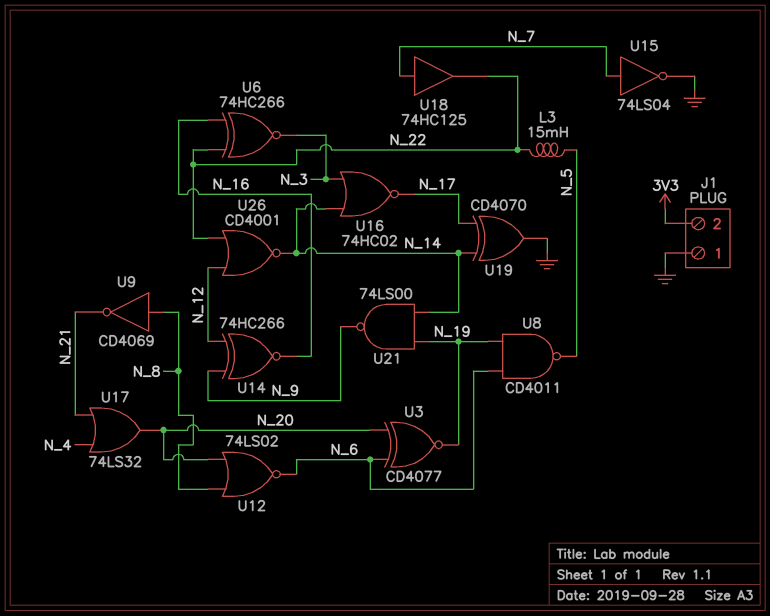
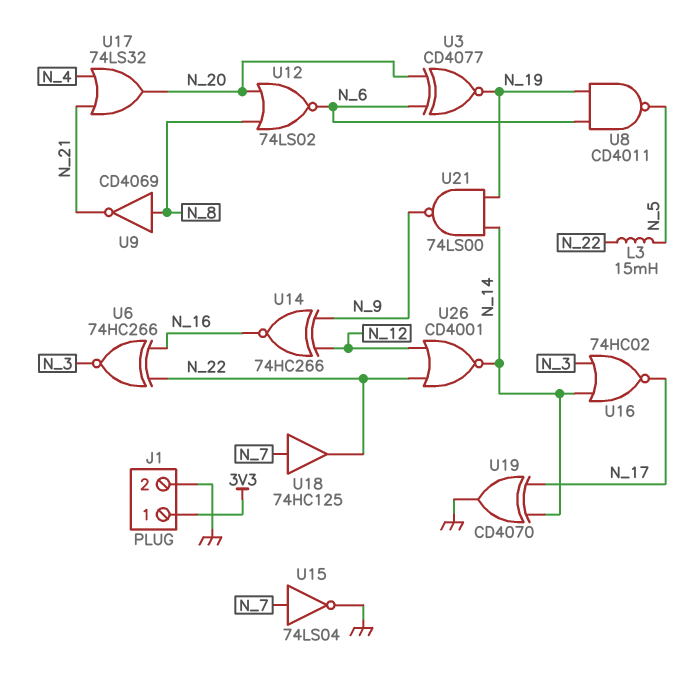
J1 pin 1: GND -> 3V3
J1 pin 2: 3V3 -> GND

